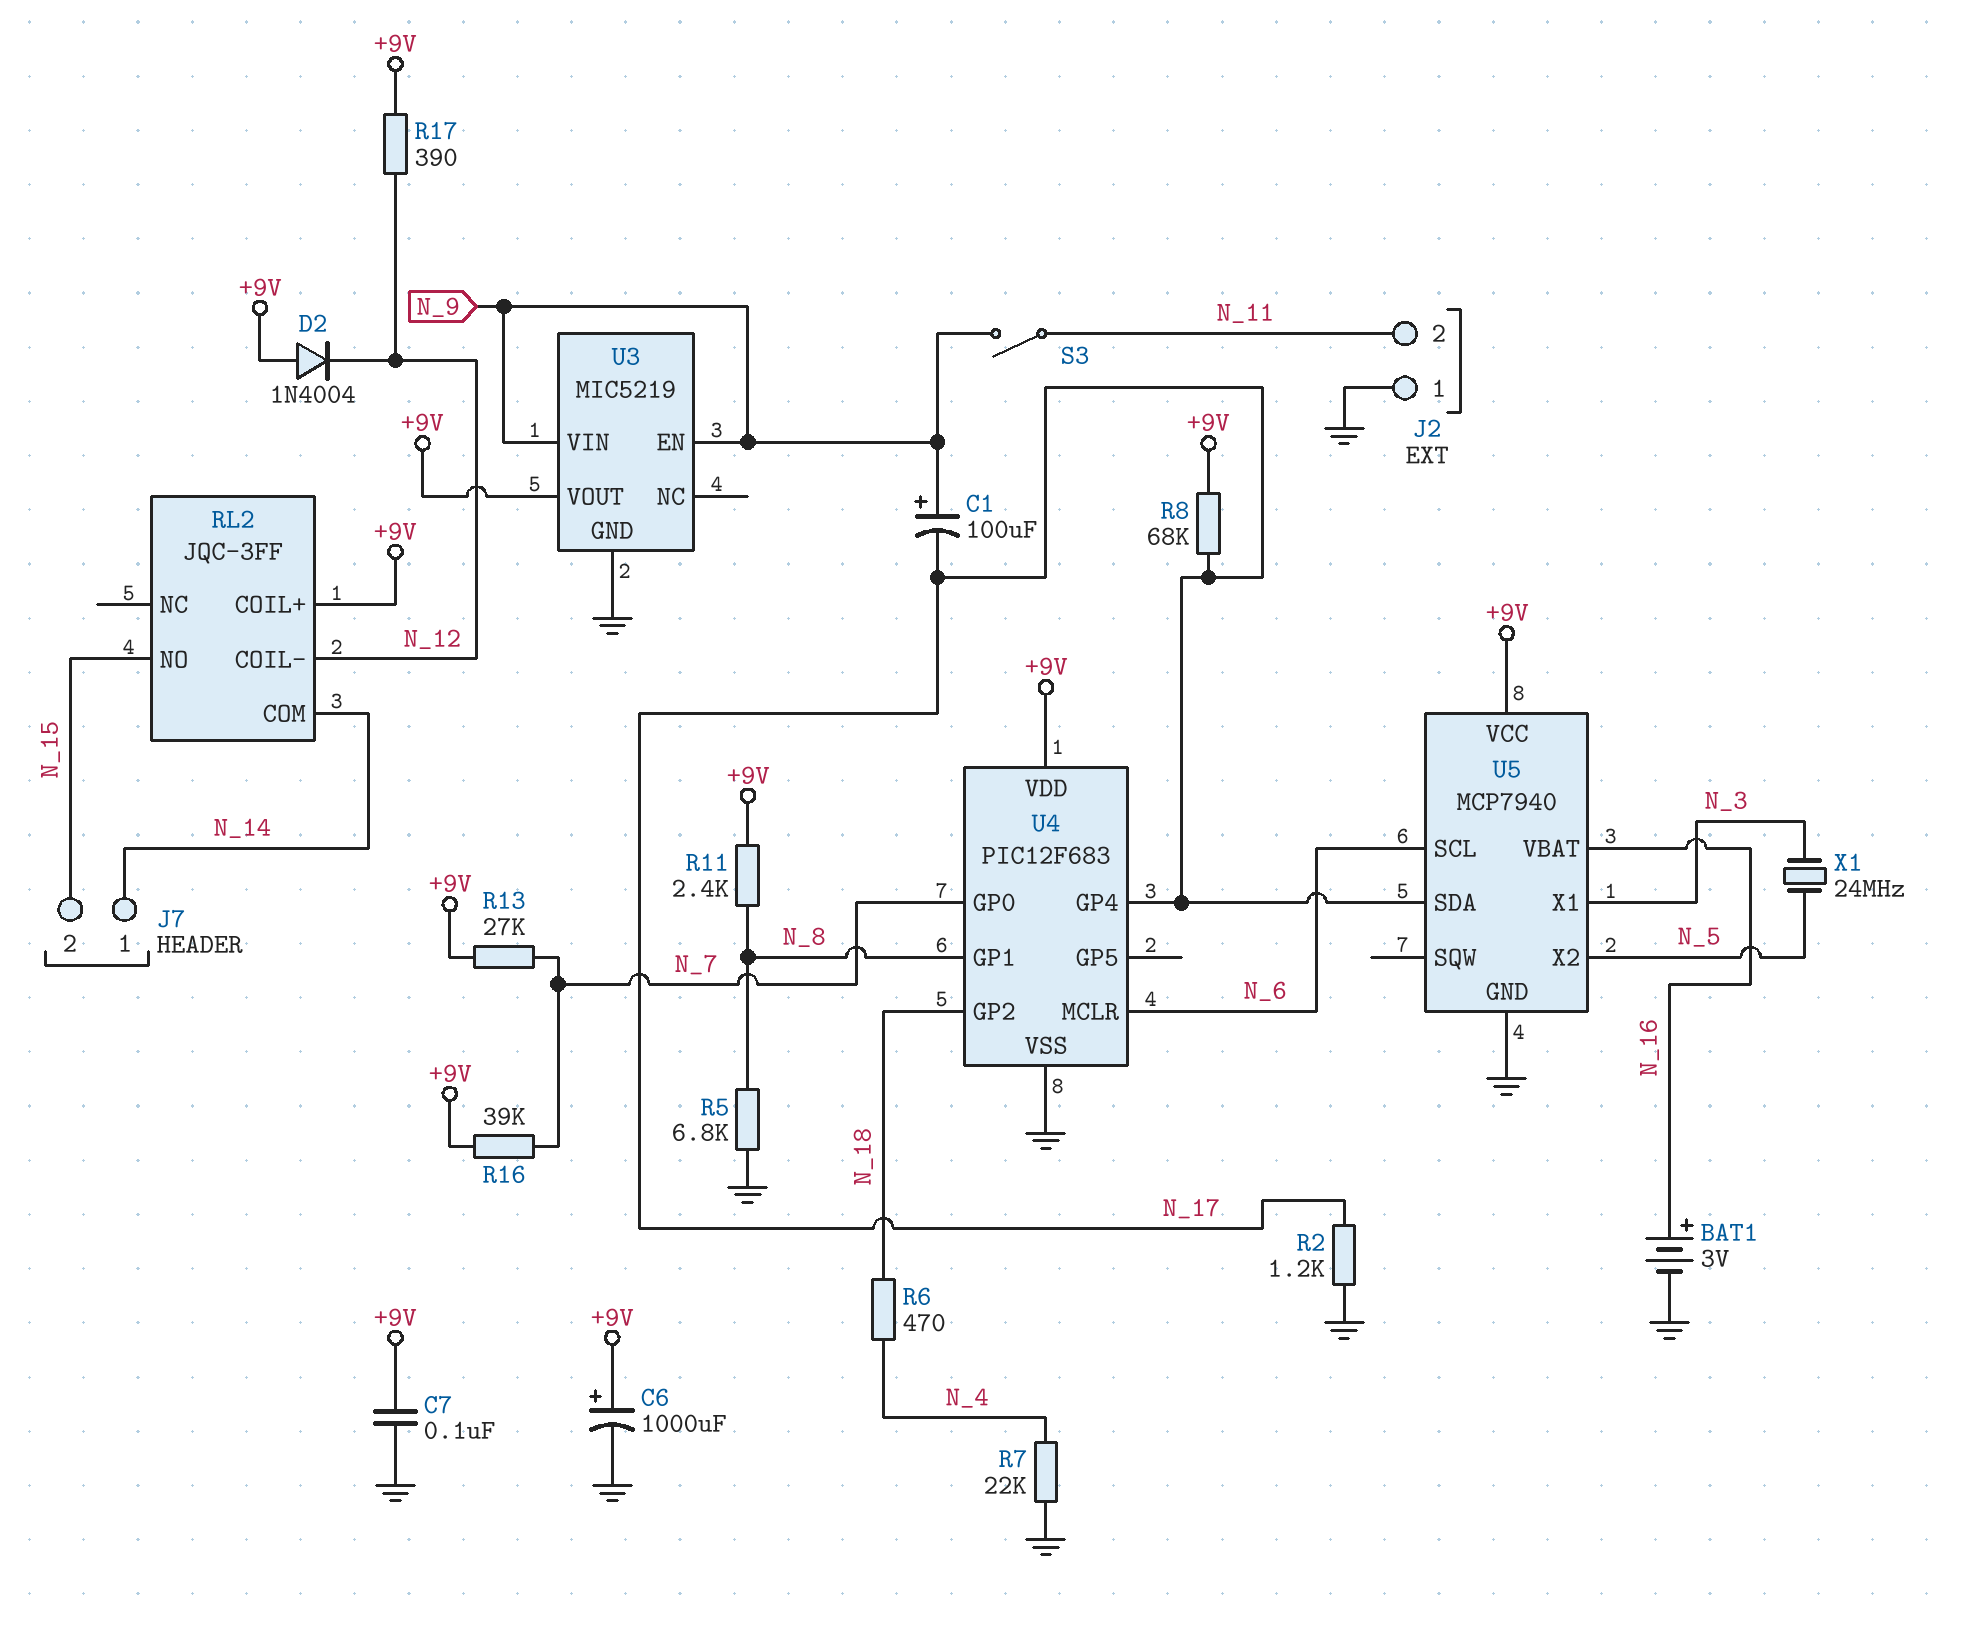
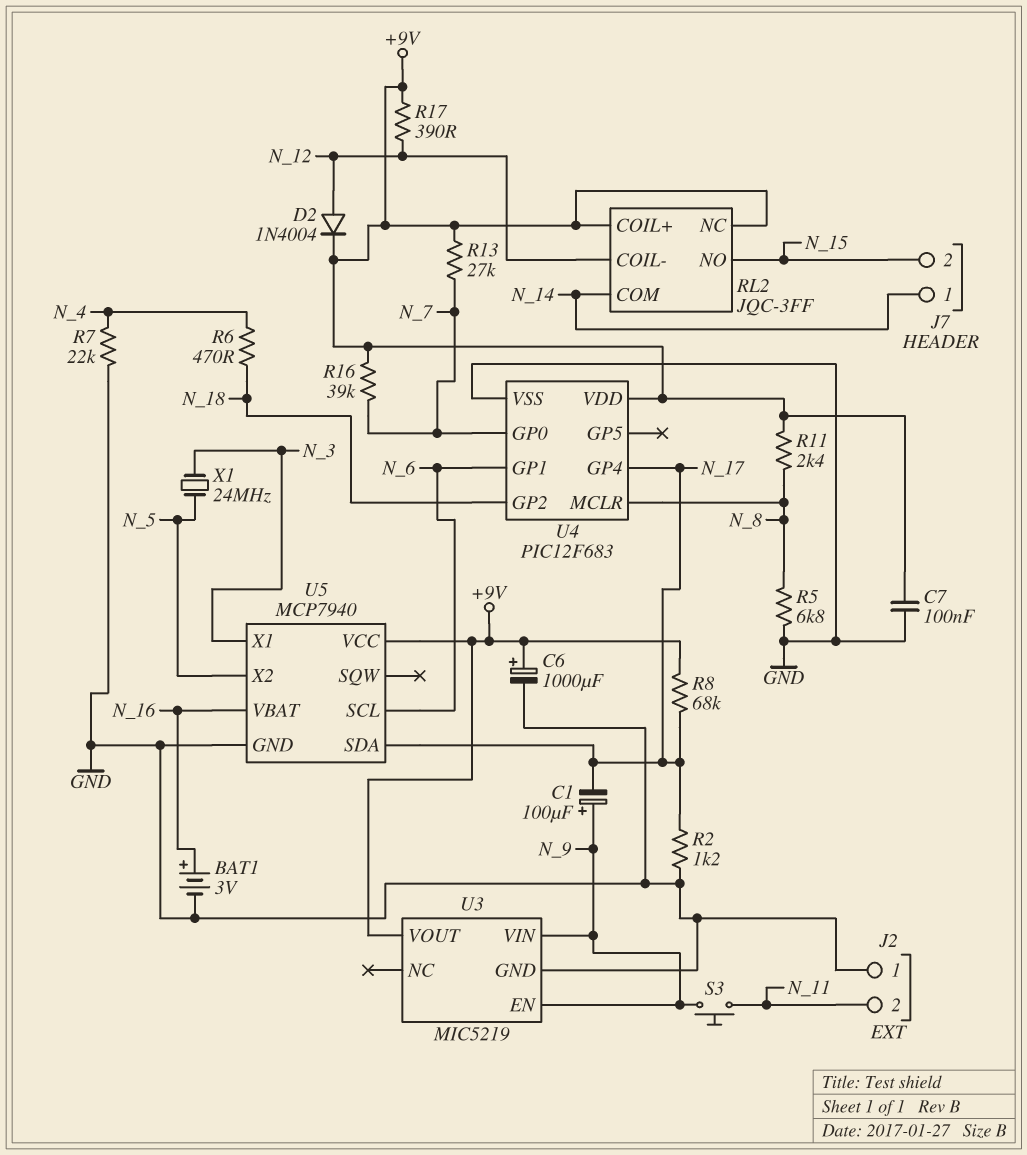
D2: diode 1N4004 (A +9V, K N_12) -> diode 1N4004 (A N_12, K +9V)
RL2 pin NC: none -> +9V
S3: switch (N_9, N_11) -> button (N_9, N_11)
U4 pin GP1: N_8 -> N_6
U4 pin MCLR: N_6 -> N_8

